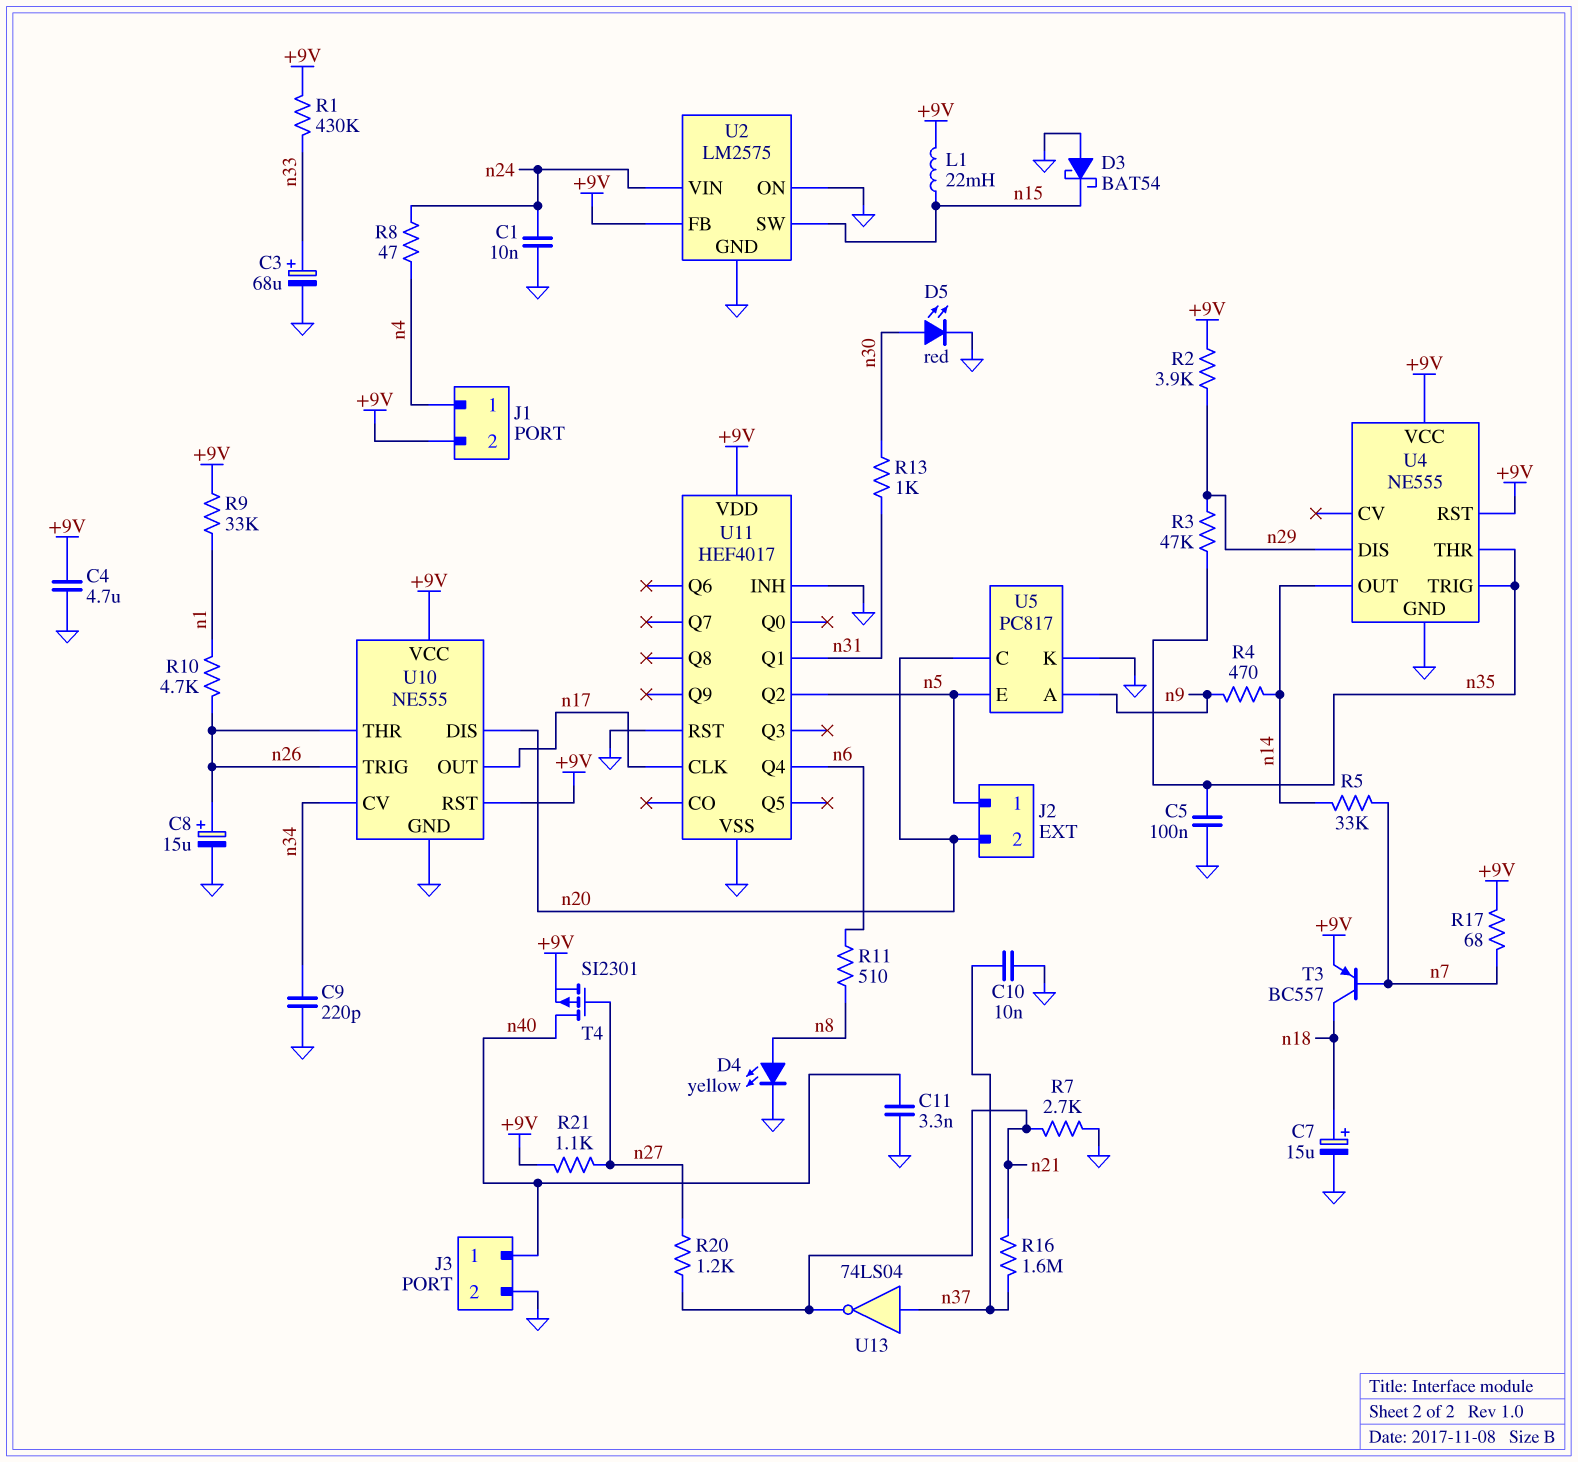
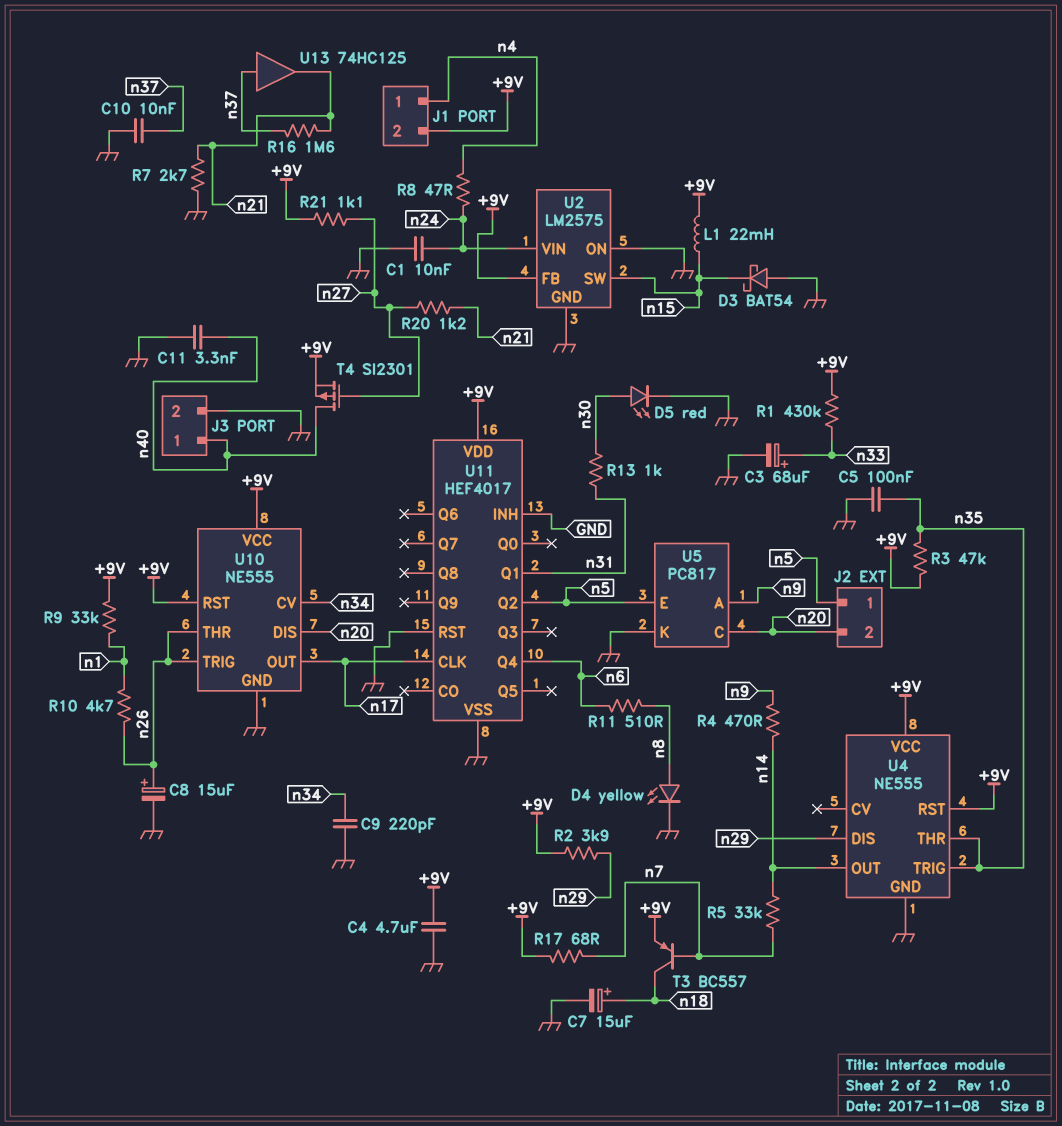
R3: 47k (n29, n35) -> 47k (+9V, n35)
U13: NOT 74LS04 (in n37, out n21) -> buffer 74HC125 (in n37, out n21)

